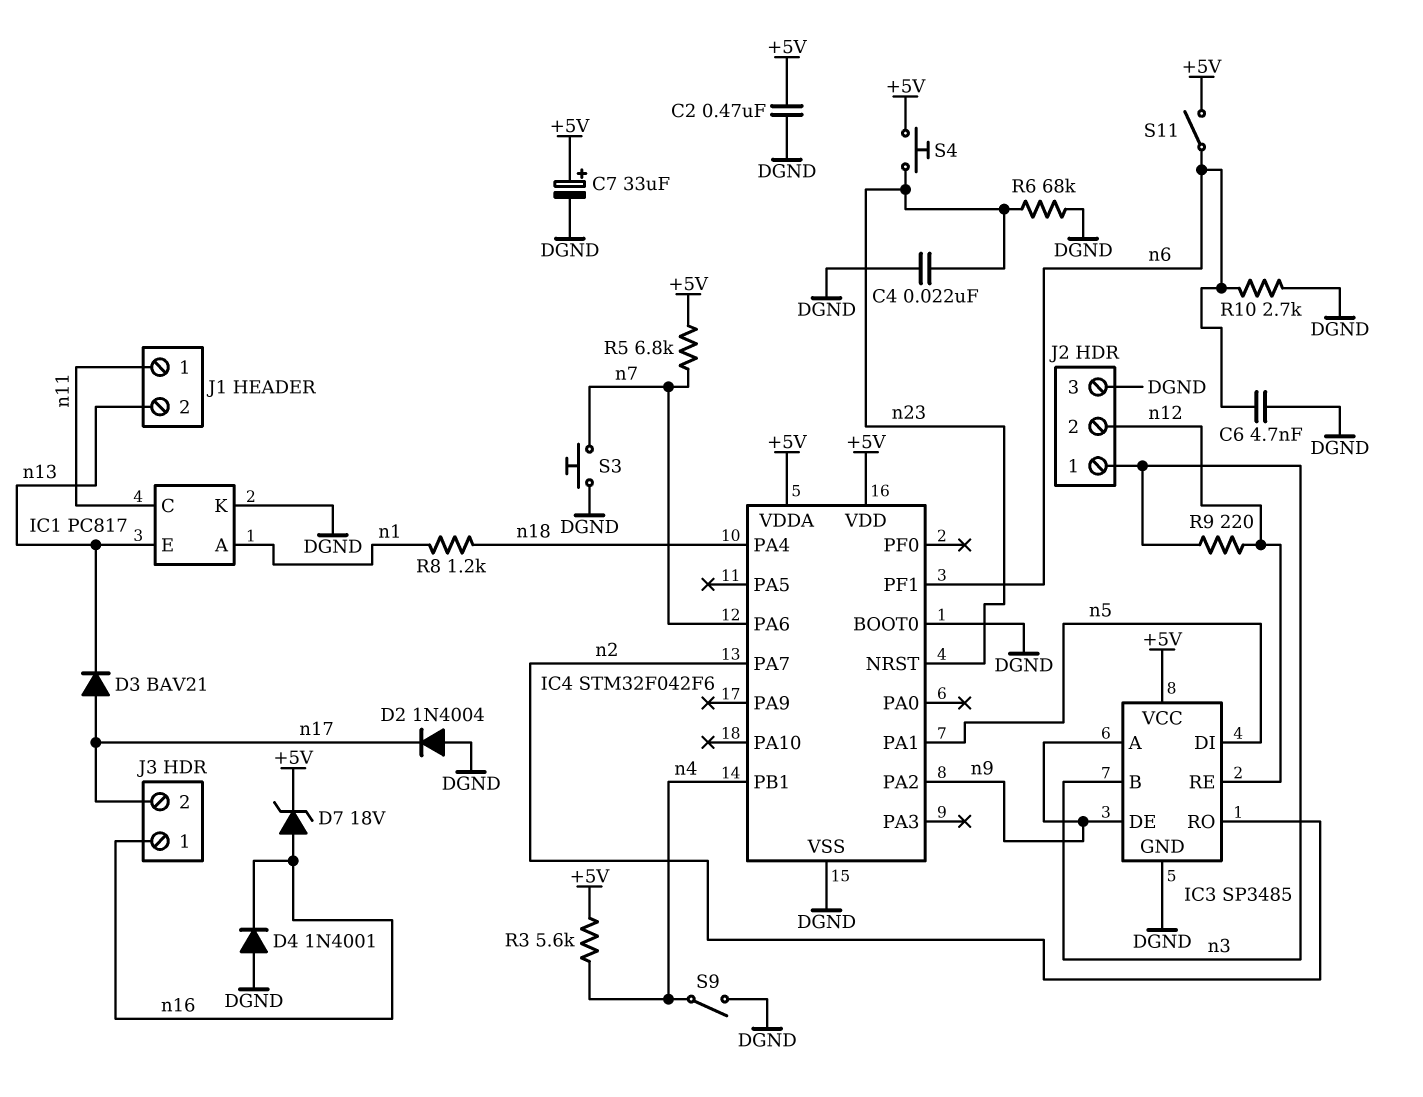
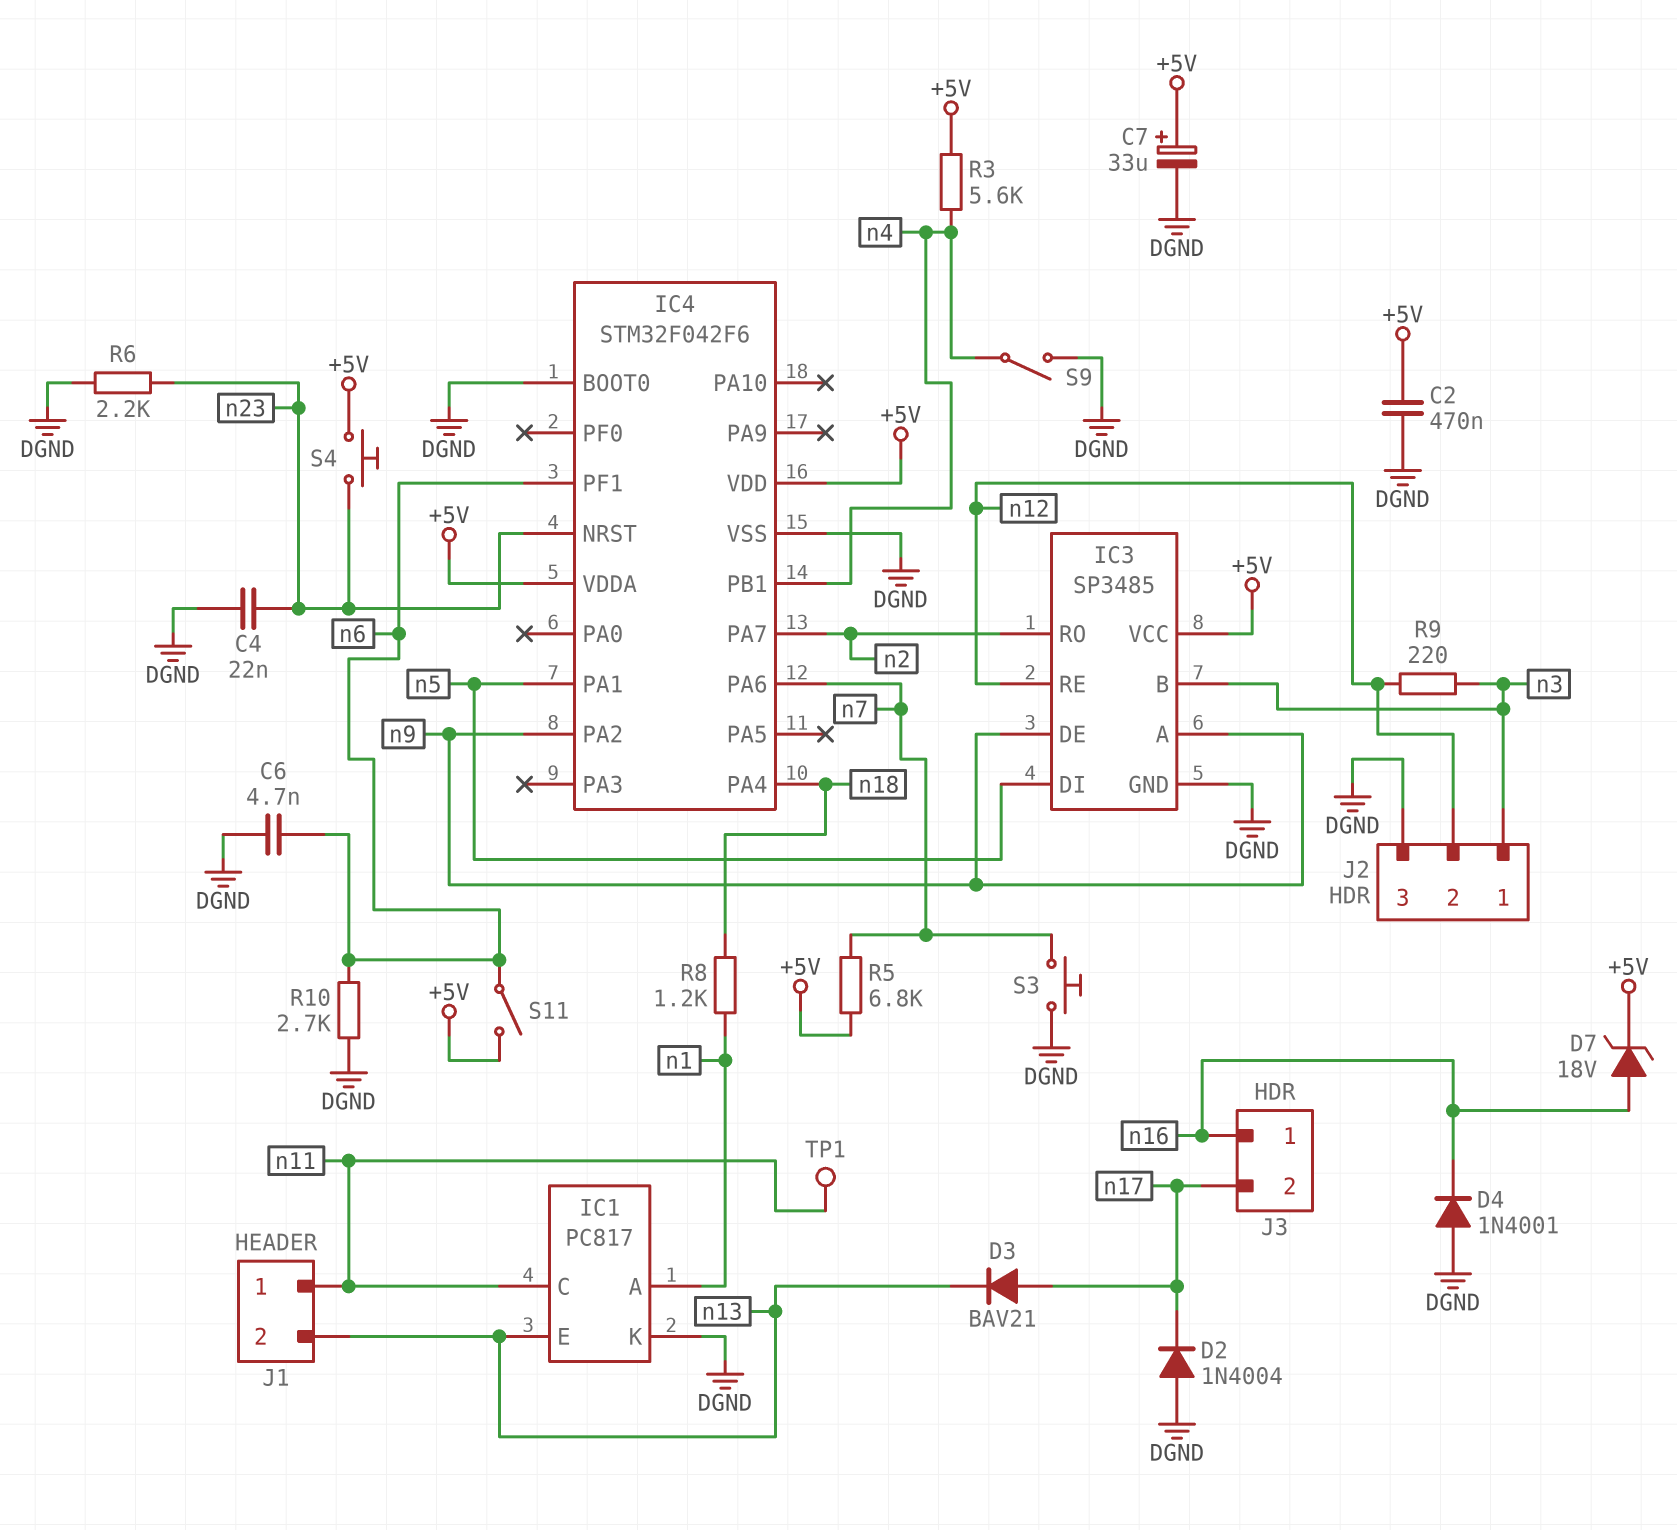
R6: 68k (DGND, n23) -> 2.2k (DGND, n23)
TP1: none -> test point (n11)

